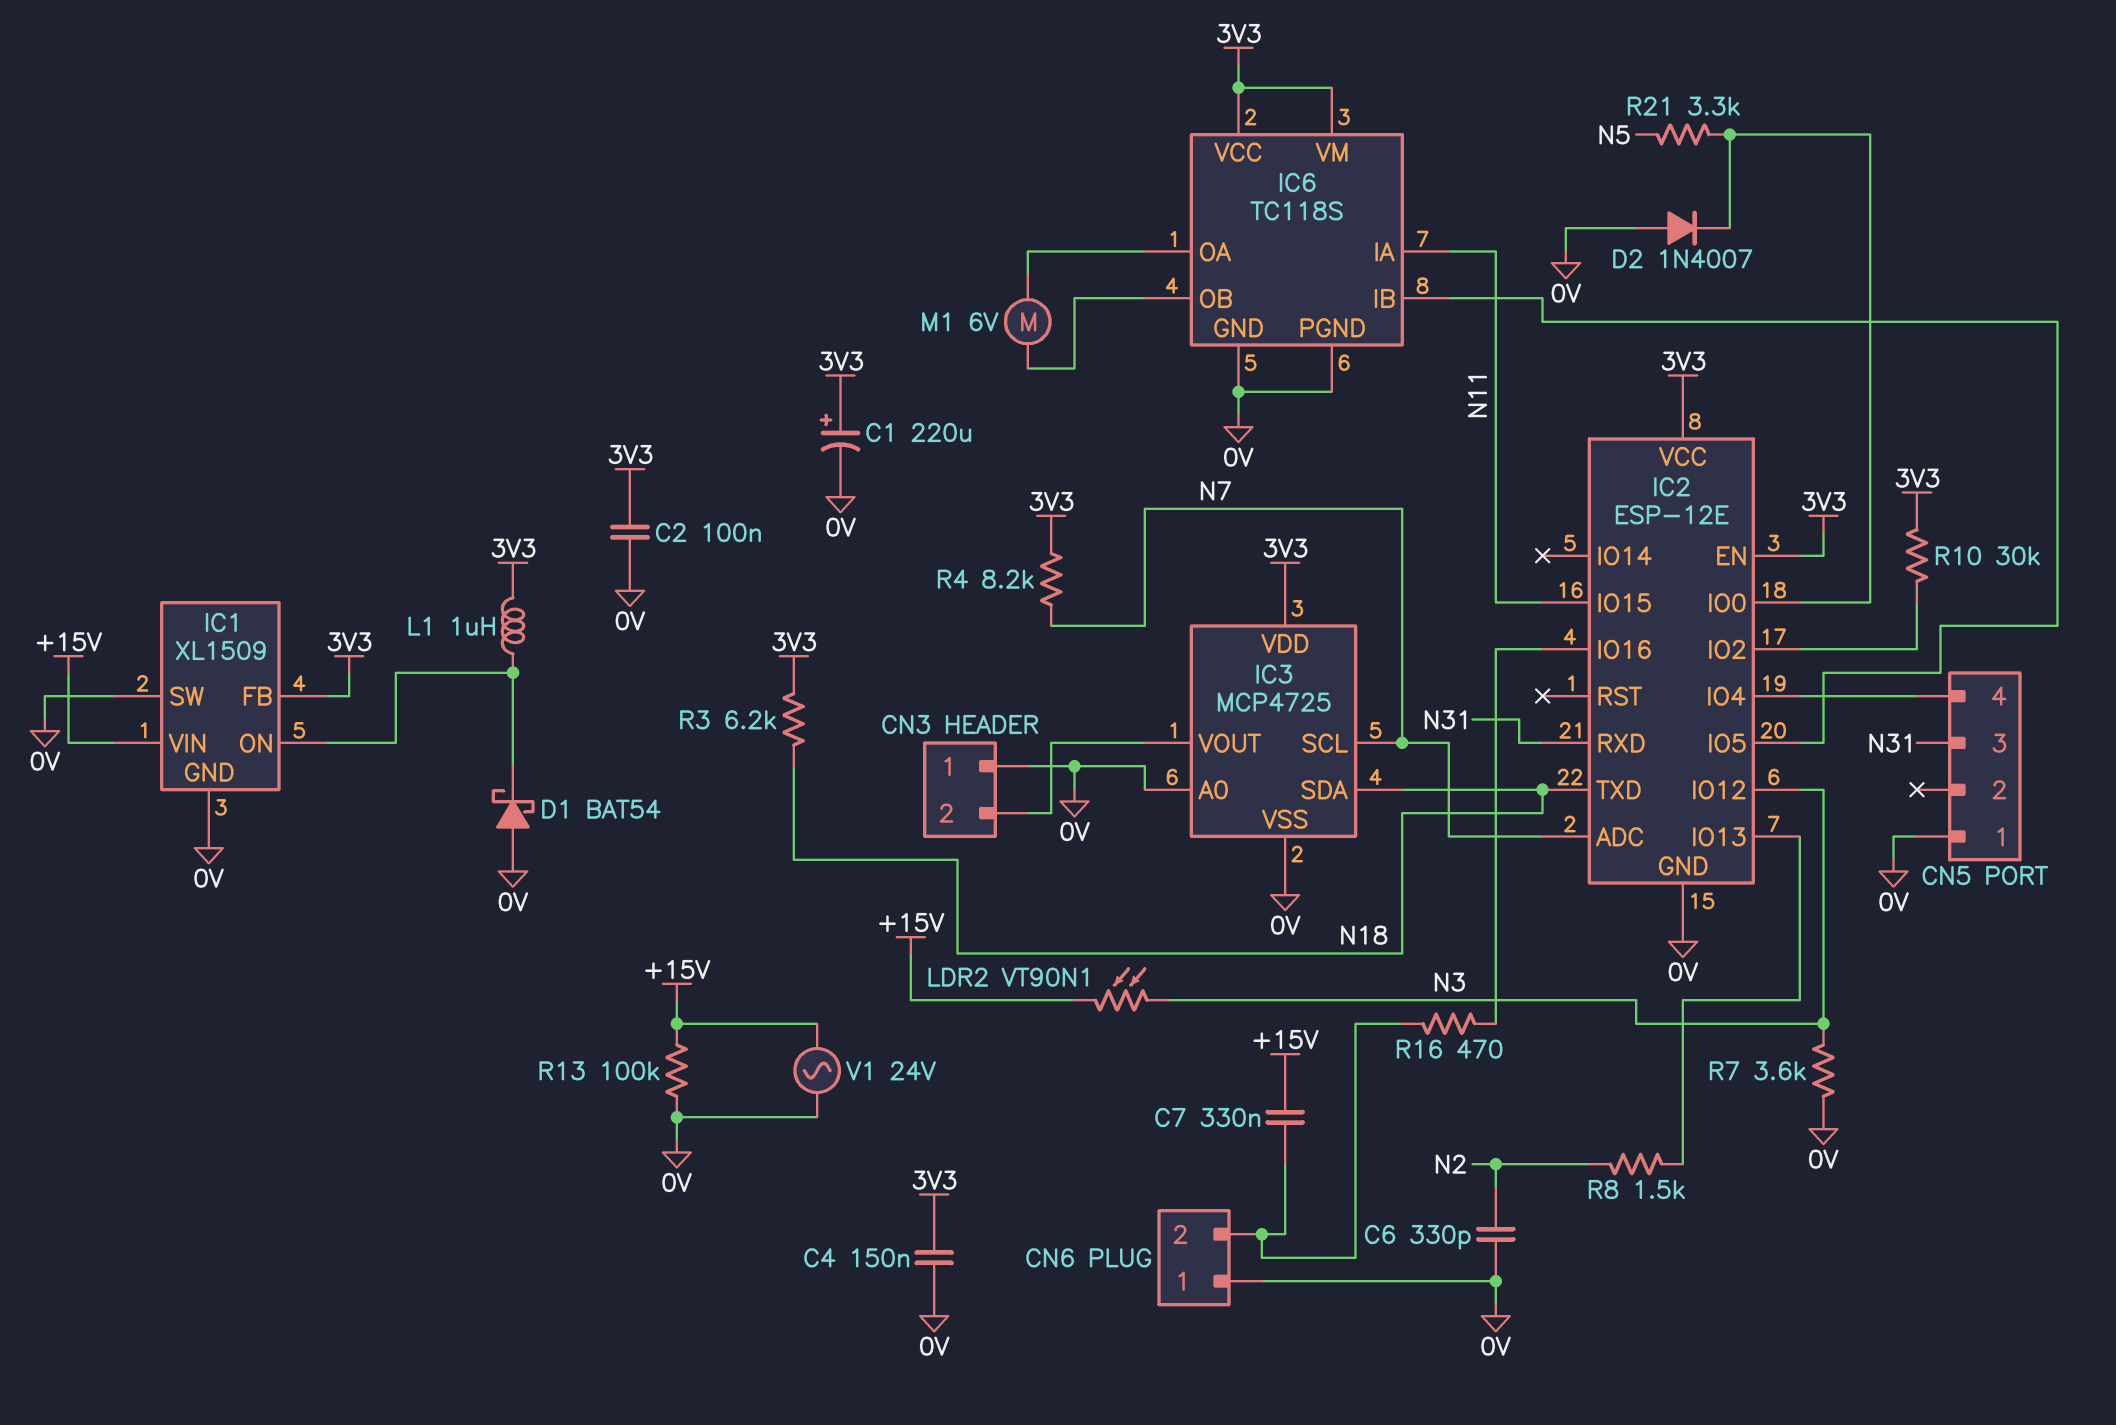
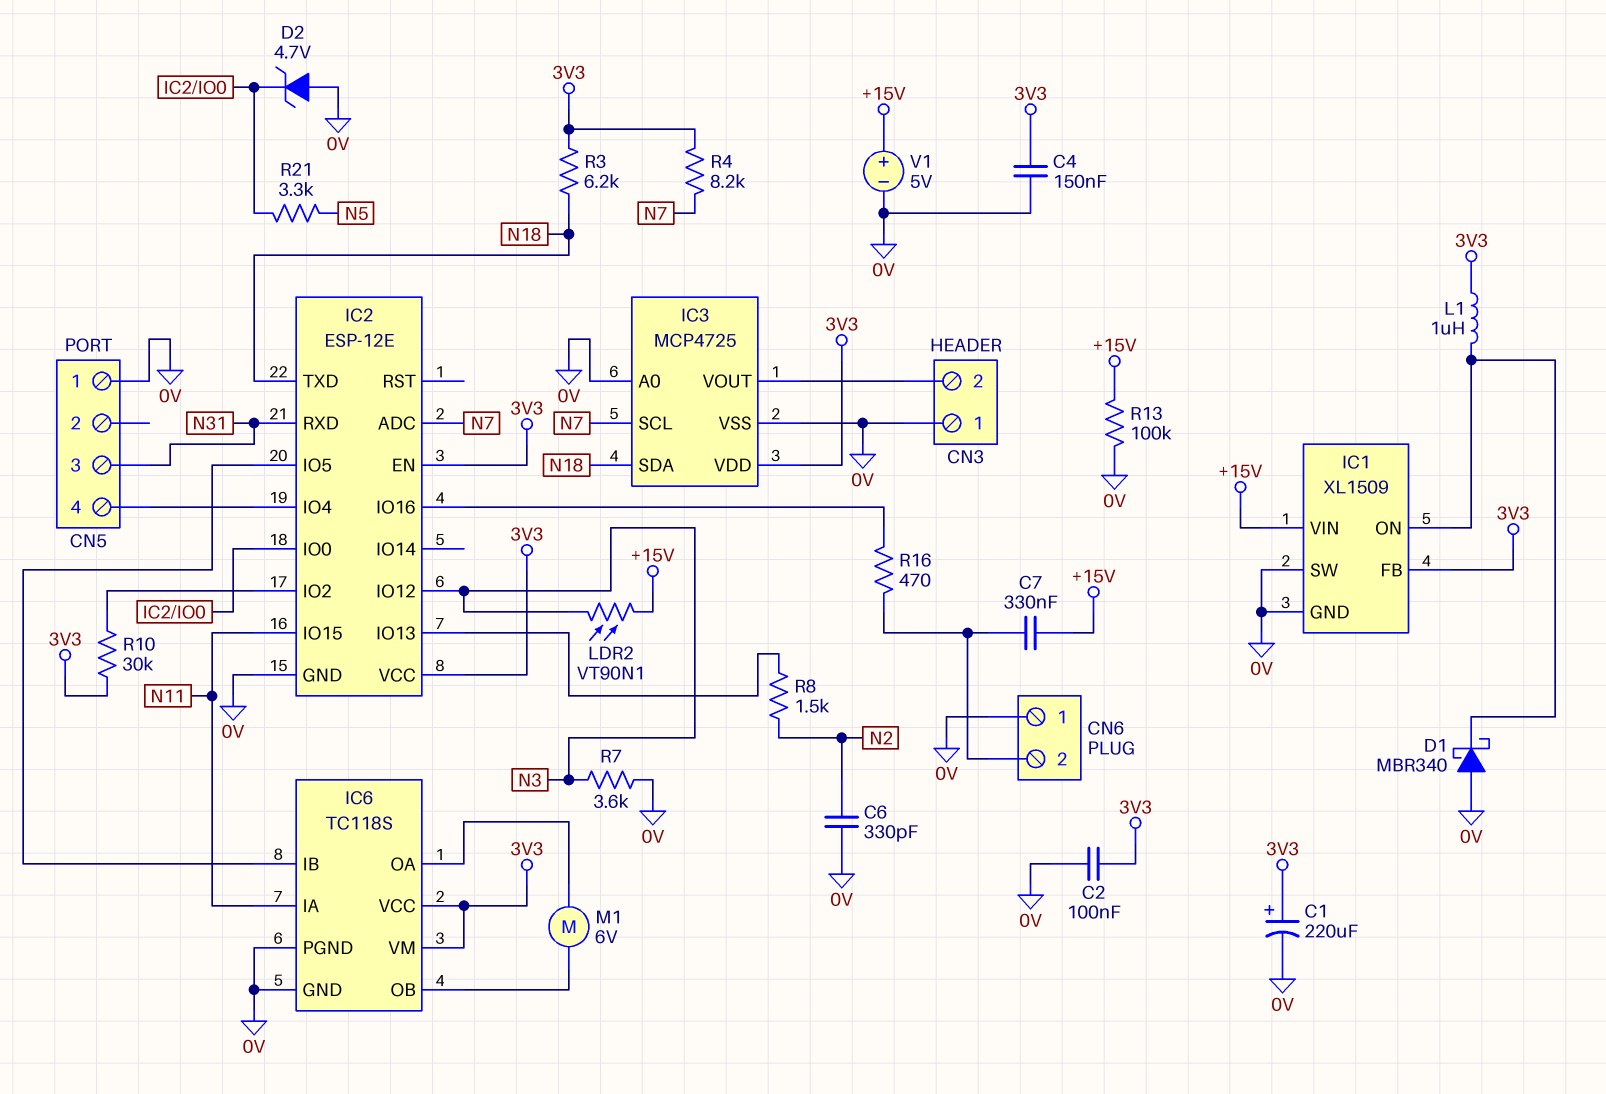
D1: schottky BAT54 (A 0V, K IC1/ON) -> schottky MBR340 (A 0V, K IC1/ON)
D2: diode 1N4007 (A 0V, K IC2/IO0) -> zener 4.7V (A 0V, K IC2/IO0)
V1: AC 24V (+15V, 0V) -> 5V (plus +15V, minus 0V)

